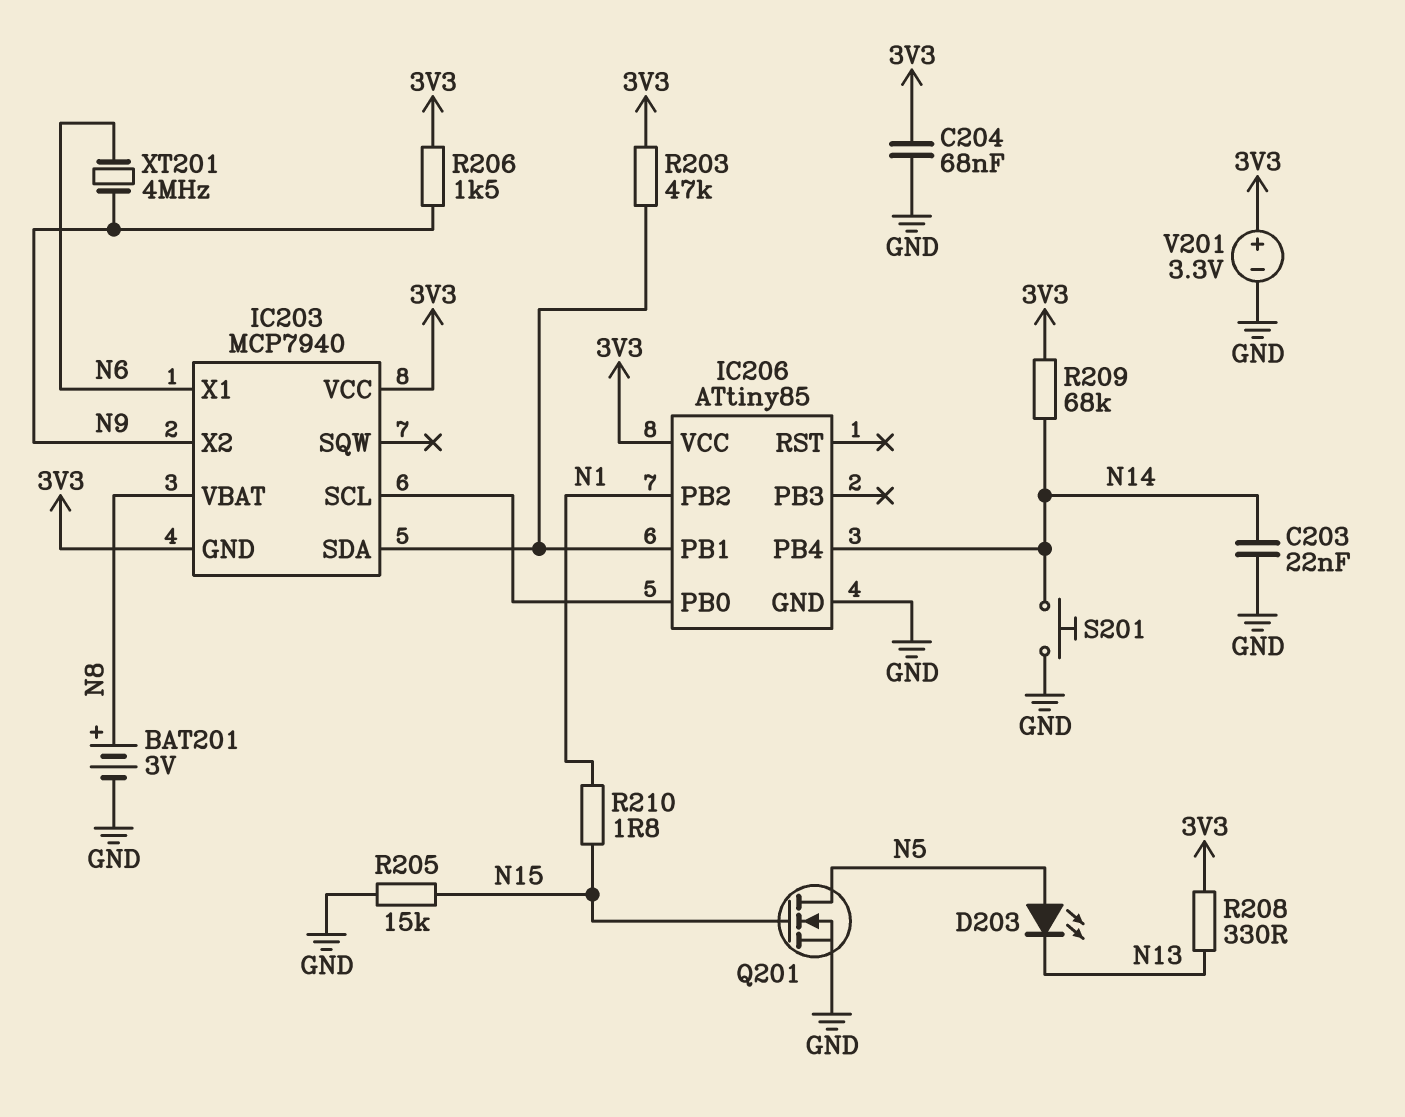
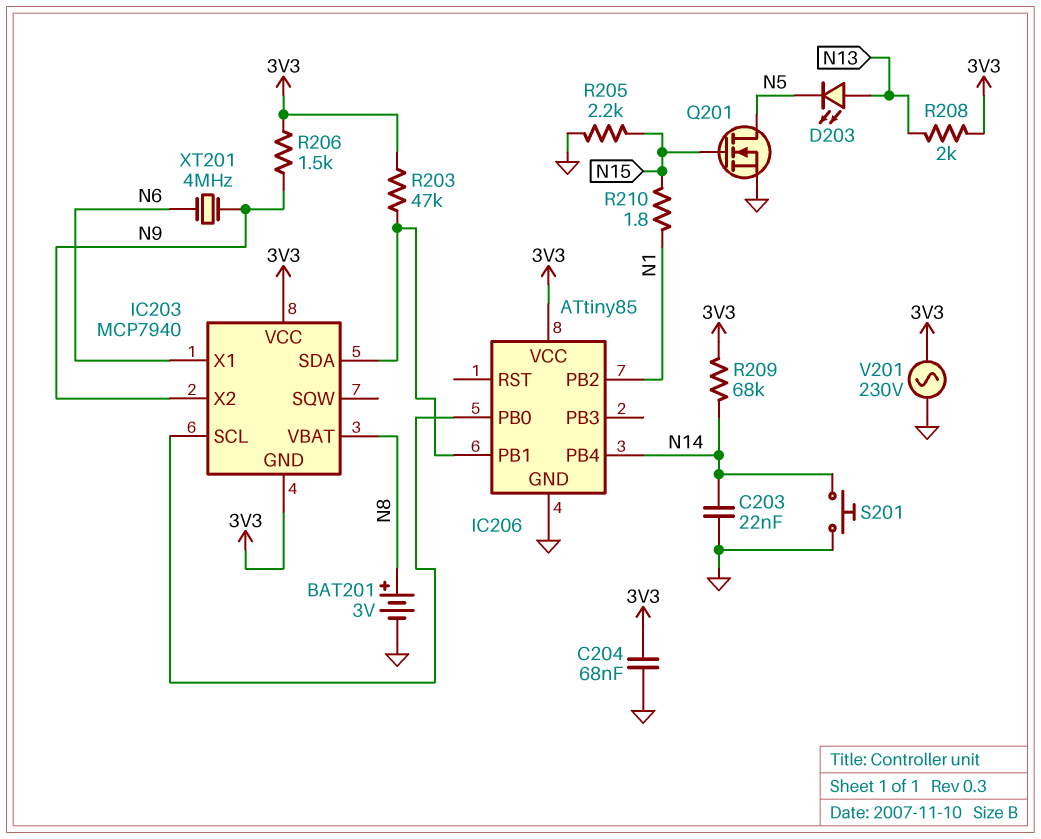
D203: LED (A N5, K N13) -> LED (A N13, K N5)
R205: 15k (GND, N15) -> 2.2k (GND, N15)
R208: 330 (3V3, N13) -> 2k (3V3, N13)
V201: 3.3V (plus 3V3, minus GND) -> AC 230V (3V3, GND)

